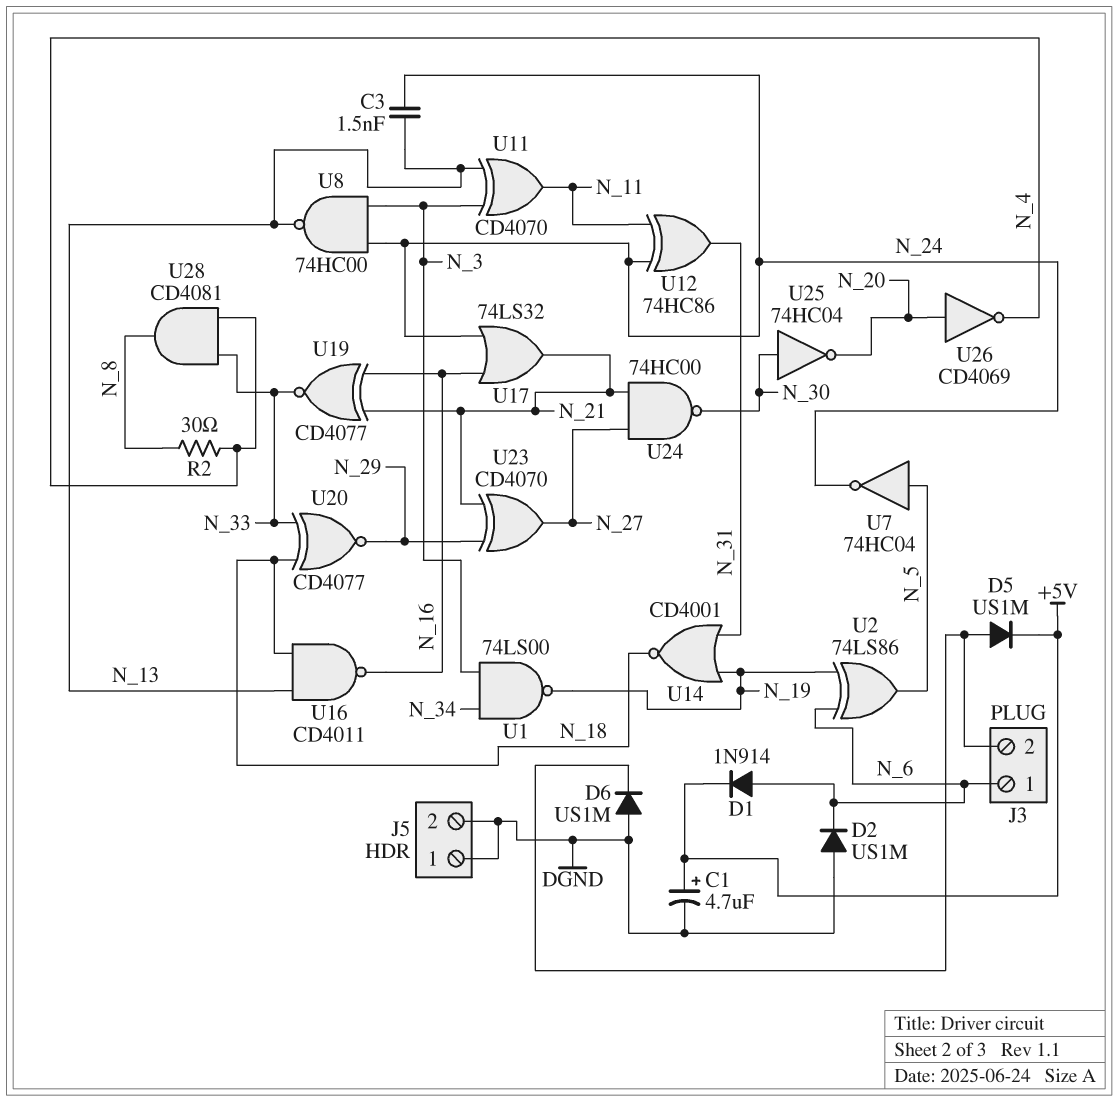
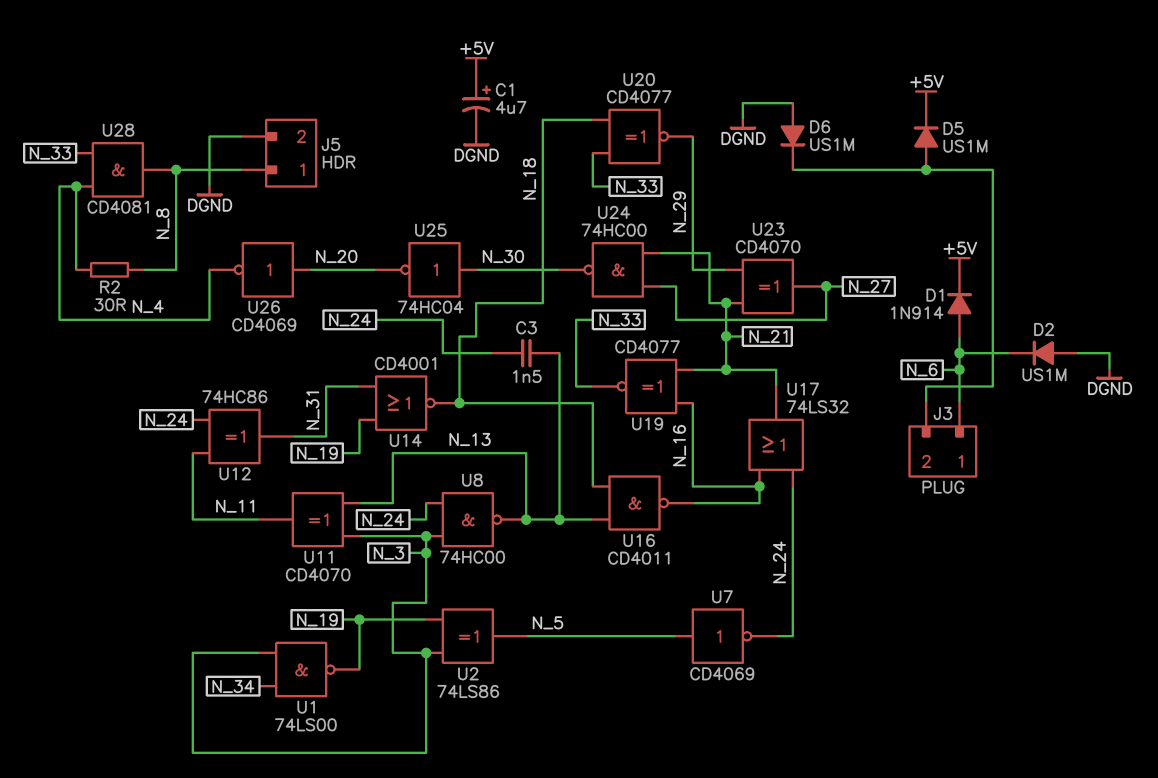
J5 pin 1: DGND -> N_8
U2: XOR 74LS86 (in N_6, in N_19, out N_5) -> XOR 74LS86 (in N_3, in N_19, out N_5)
U7: NOT 74HC04 (in N_5, out N_24) -> NOT CD4069 (in N_5, out N_24)

